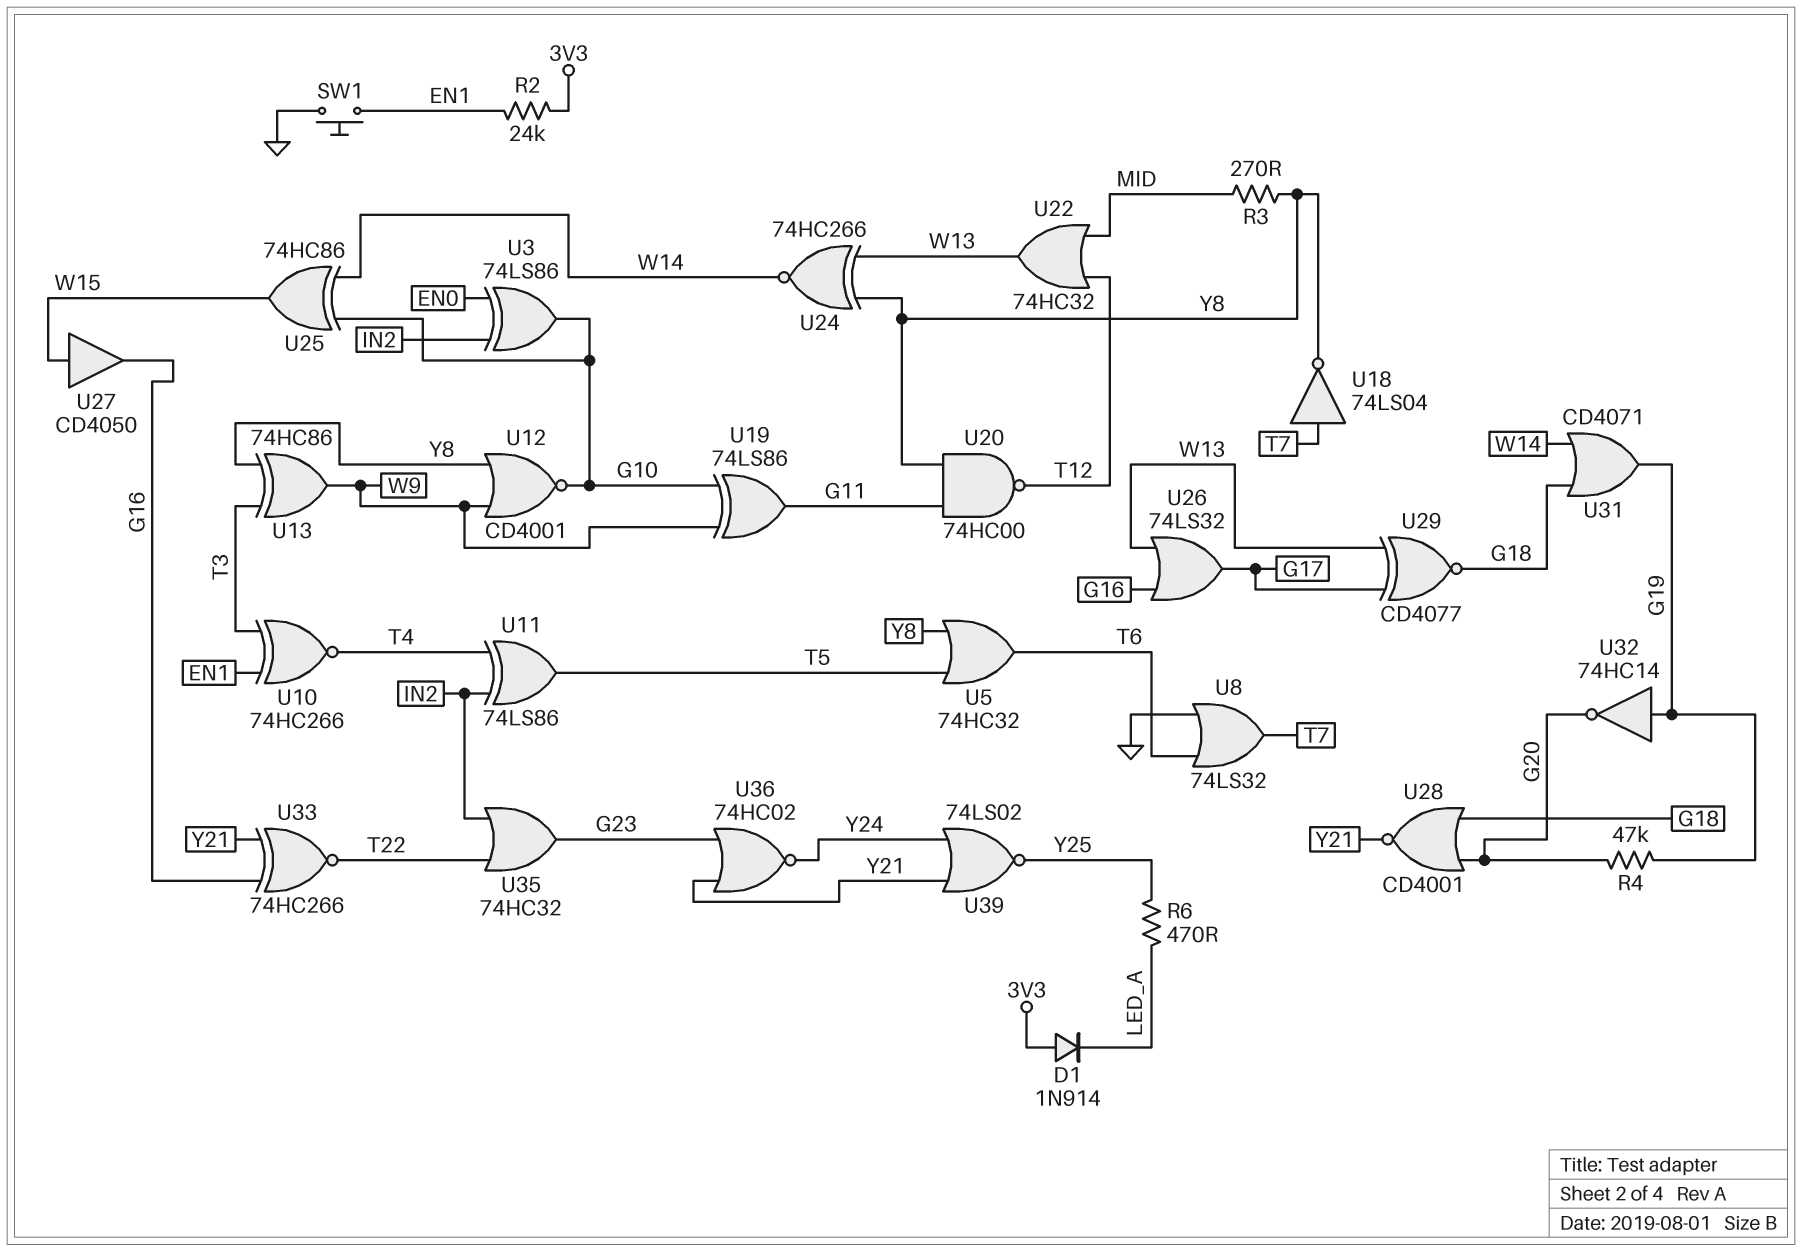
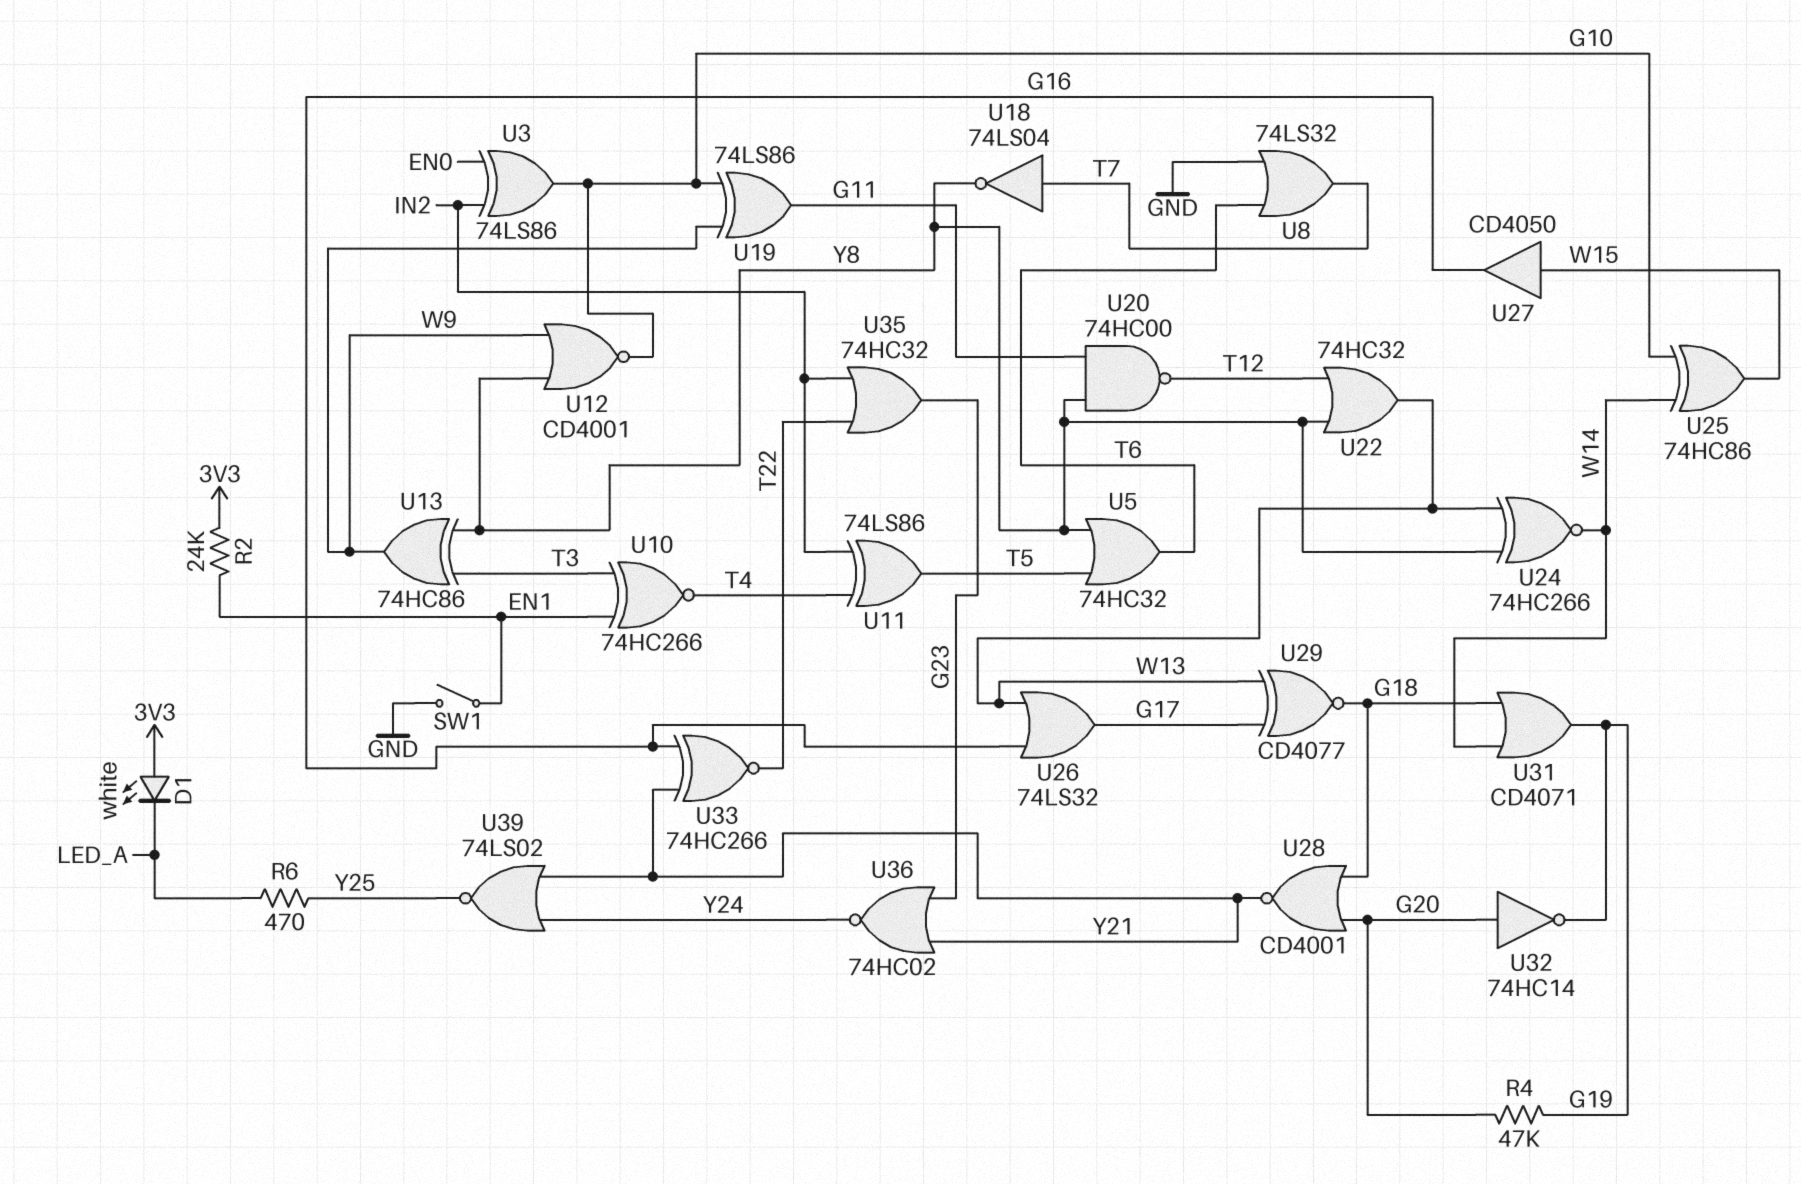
D1: diode 1N914 (A 3V3, K LED_A) -> LED white (A 3V3, K LED_A)
R3: 270 (MID, Y8) -> none
SW1: button (EN1, GND) -> switch (EN1, GND)
U22: OR 74HC32 (in MID, in T12, out W13) -> OR 74HC32 (in T12, in Y8, out W13)
U32: NOT 74HC14 (in G19, out G20) -> NOT 74HC14 (in G20, out G19)

